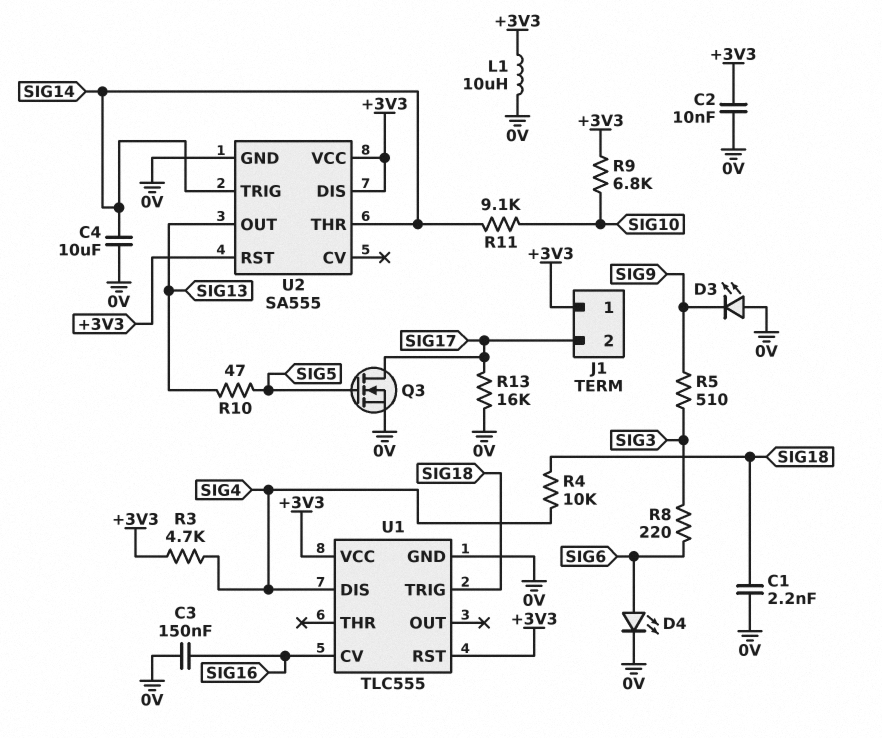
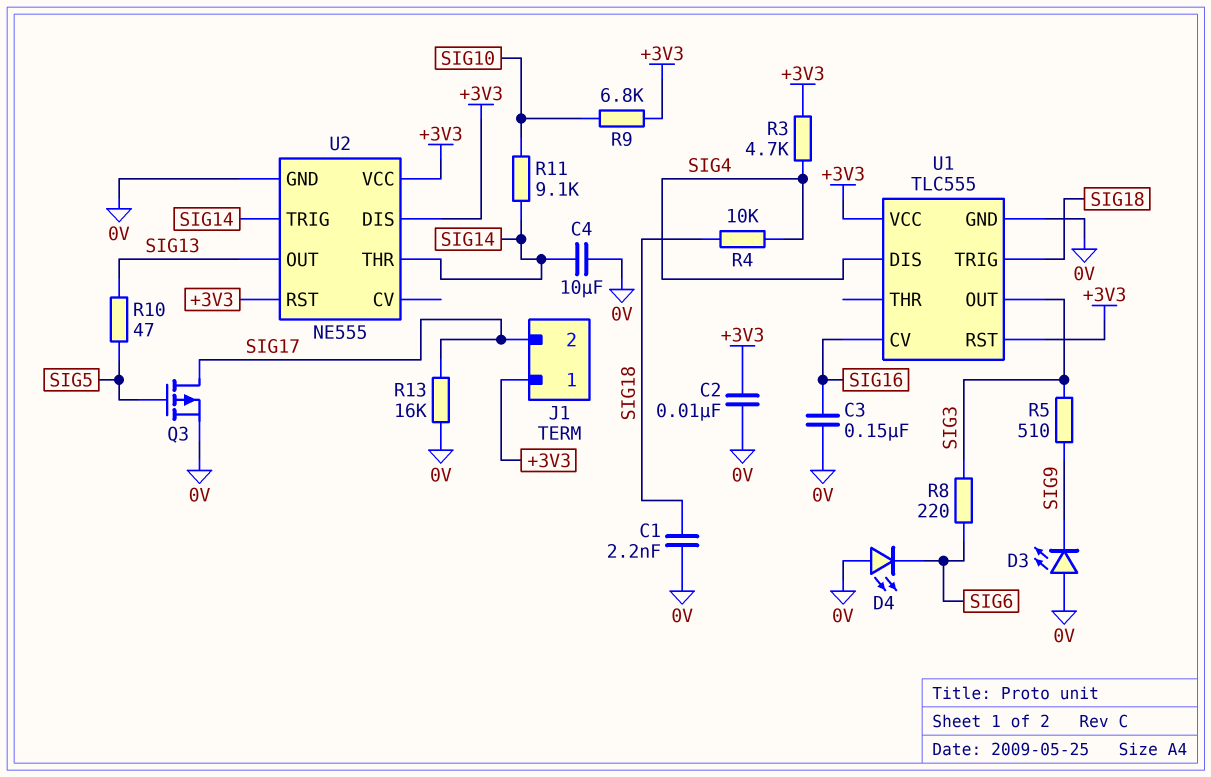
D4: LED (A SIG6, K 0V) -> LED (A 0V, K SIG6)
L1: 10uH (+3V3, 0V) -> none
Q3: NMOS (G SIG5, D SIG17, S 0V) -> PMOS (G SIG5, D SIG17, S 0V)
U1 pin OUT: none -> SIG3
U2: SA555 -> NE555

